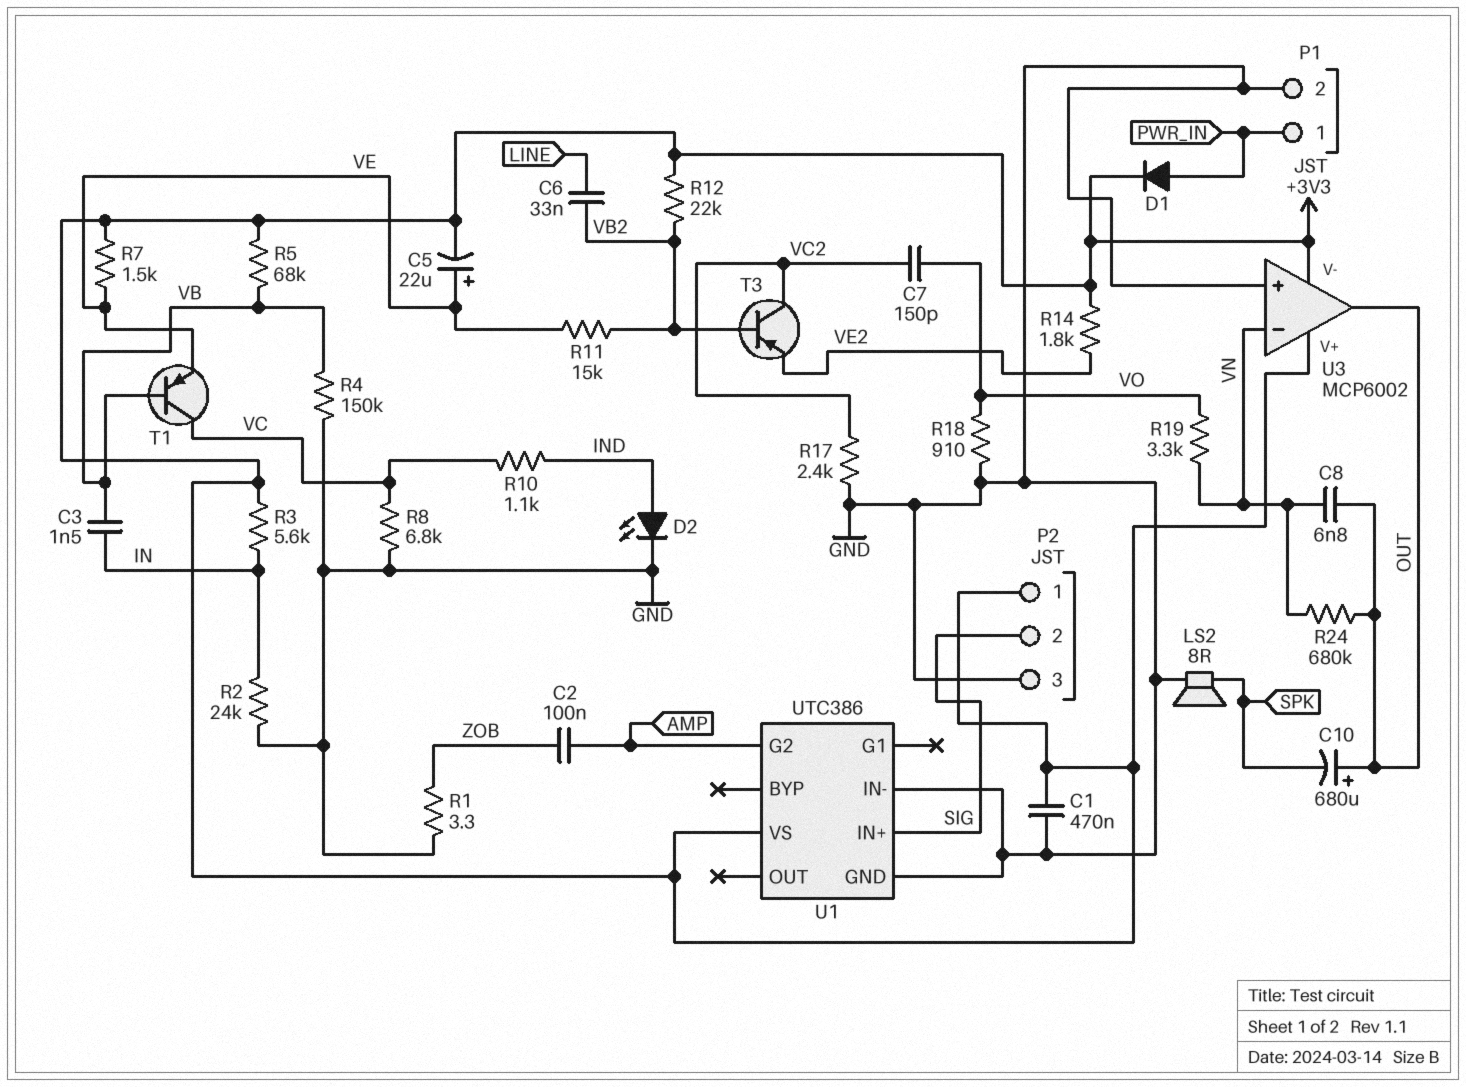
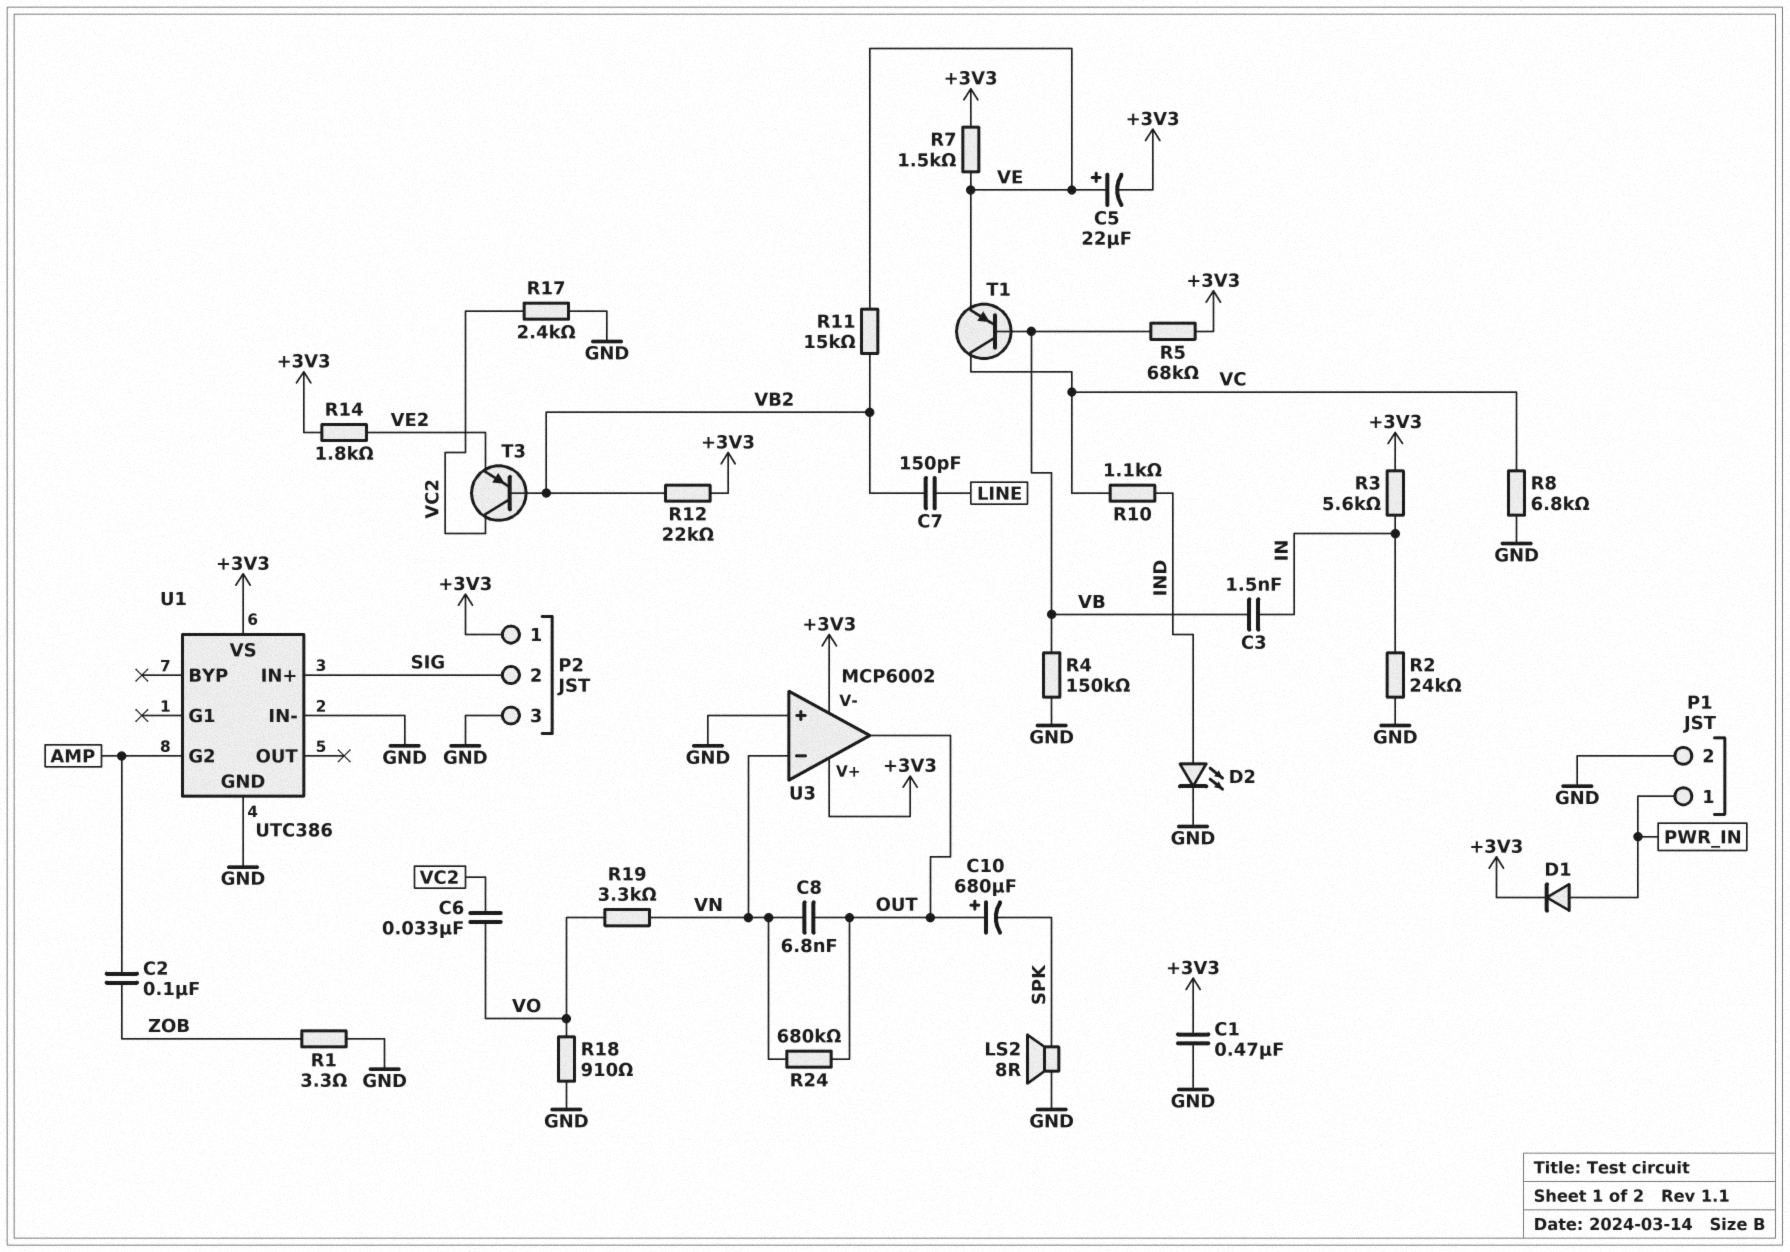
C6: 33nF (LINE, VB2) -> 33nF (VC2, VO)
C7: 150pF (VC2, VO) -> 150pF (LINE, VB2)

